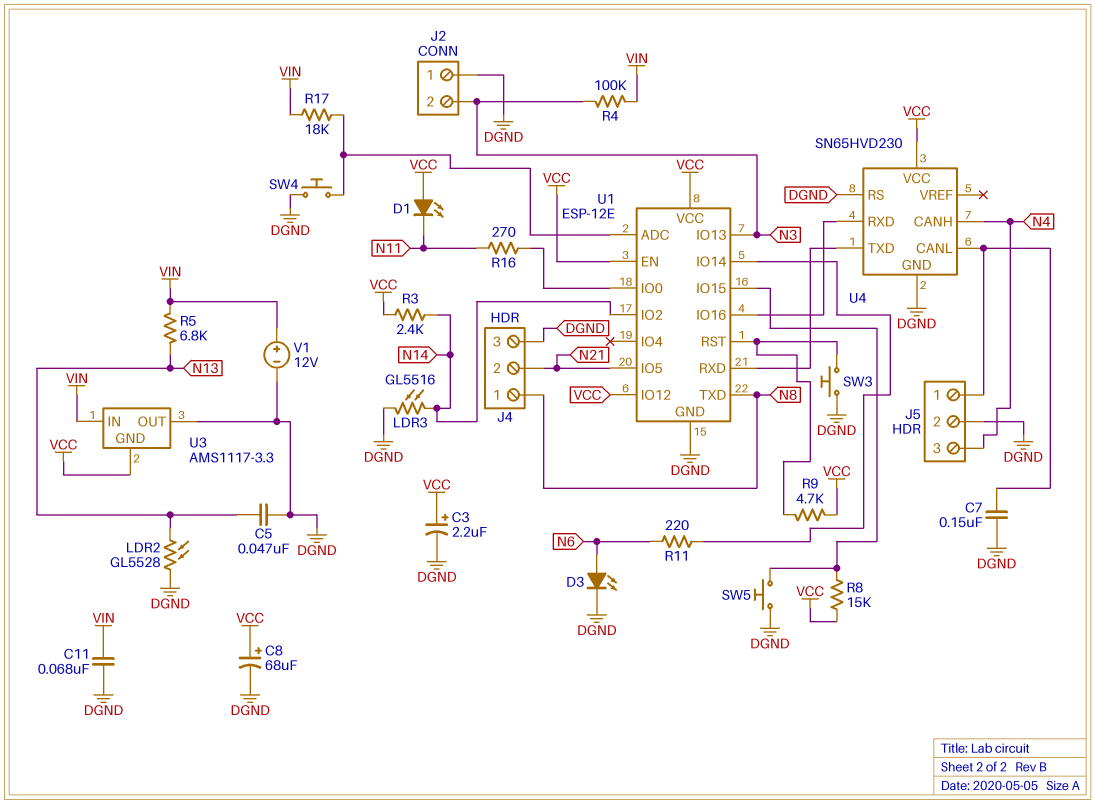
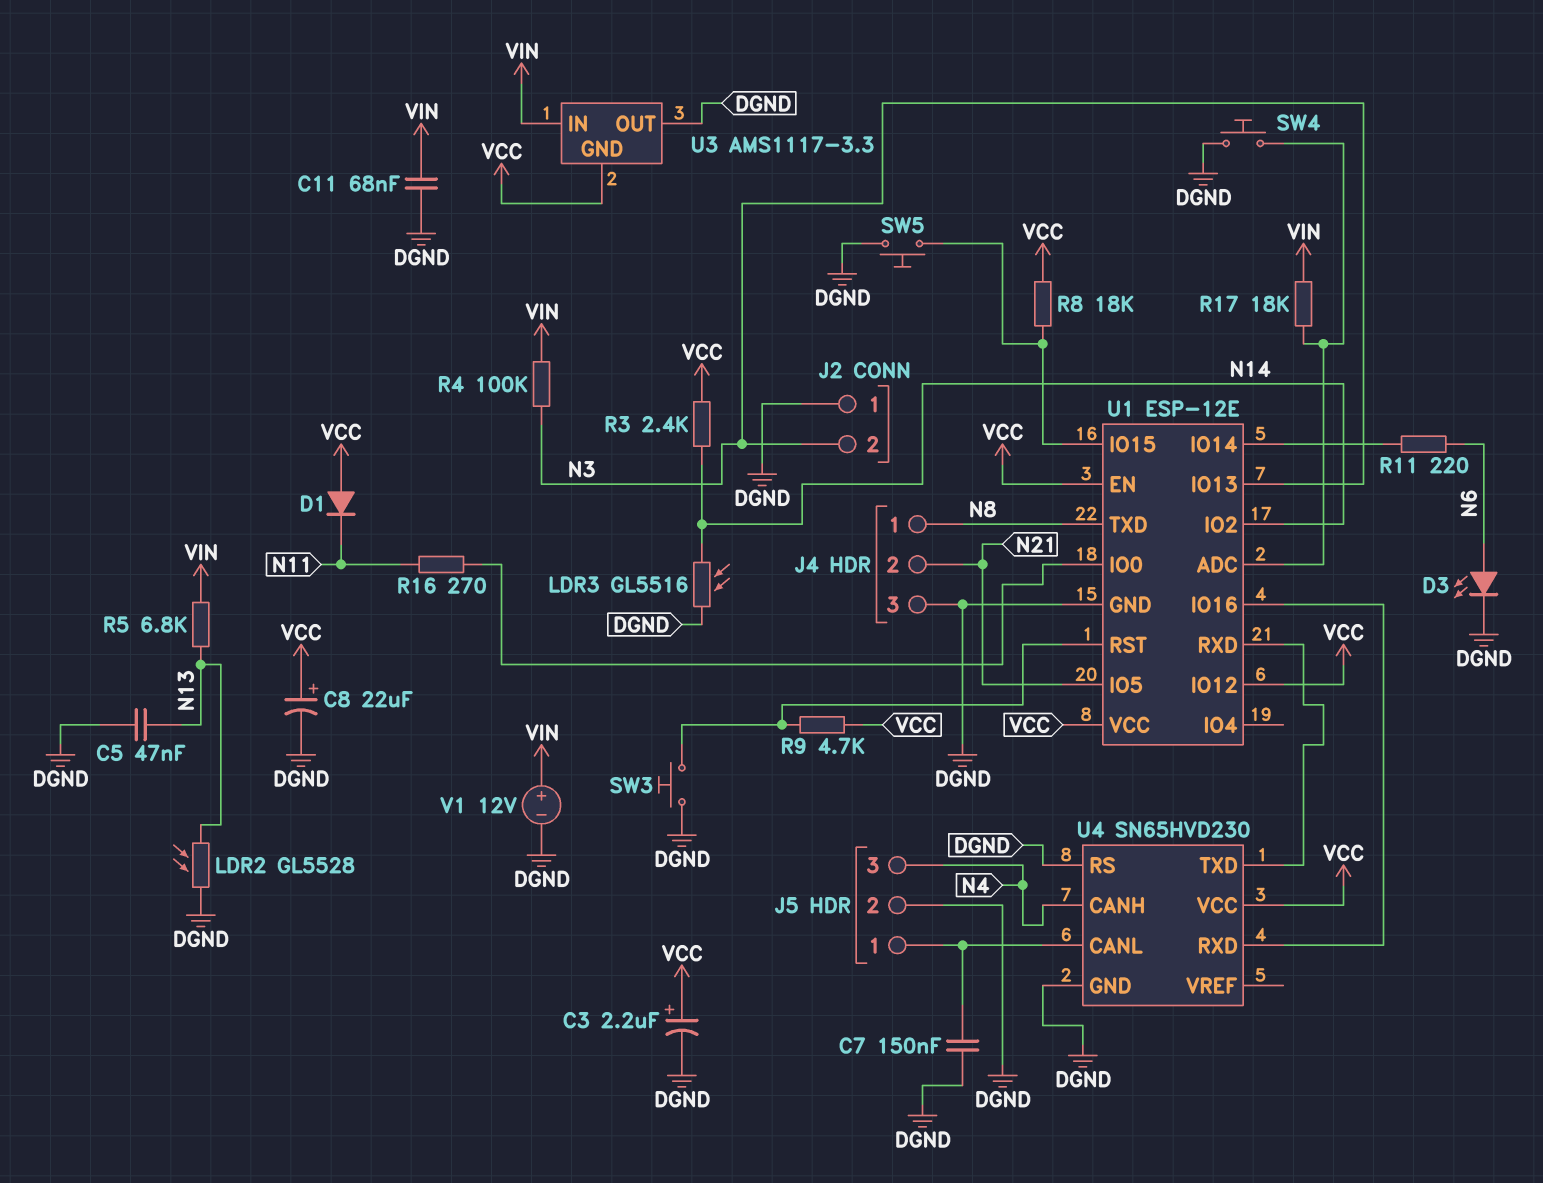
C8: 68uF (plus VCC, minus DGND) -> 22uF (plus VCC, minus DGND)
D1: LED (A VCC, K N11) -> diode (A VCC, K N11)
R8: 15k (U1/IO15, VCC) -> 18k (U1/IO15, VCC)

